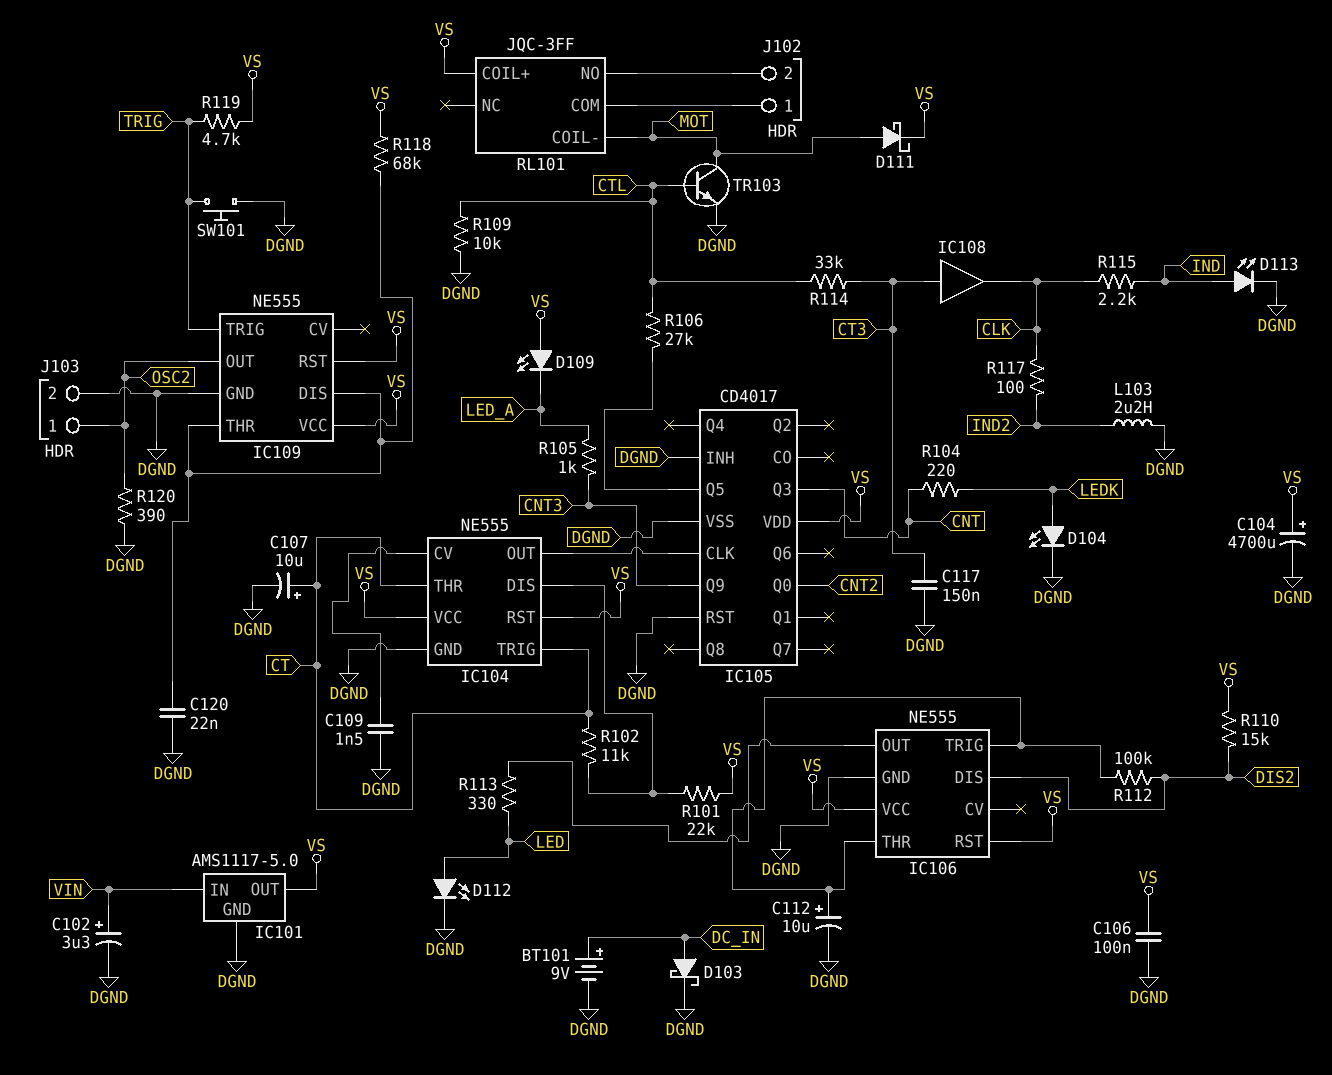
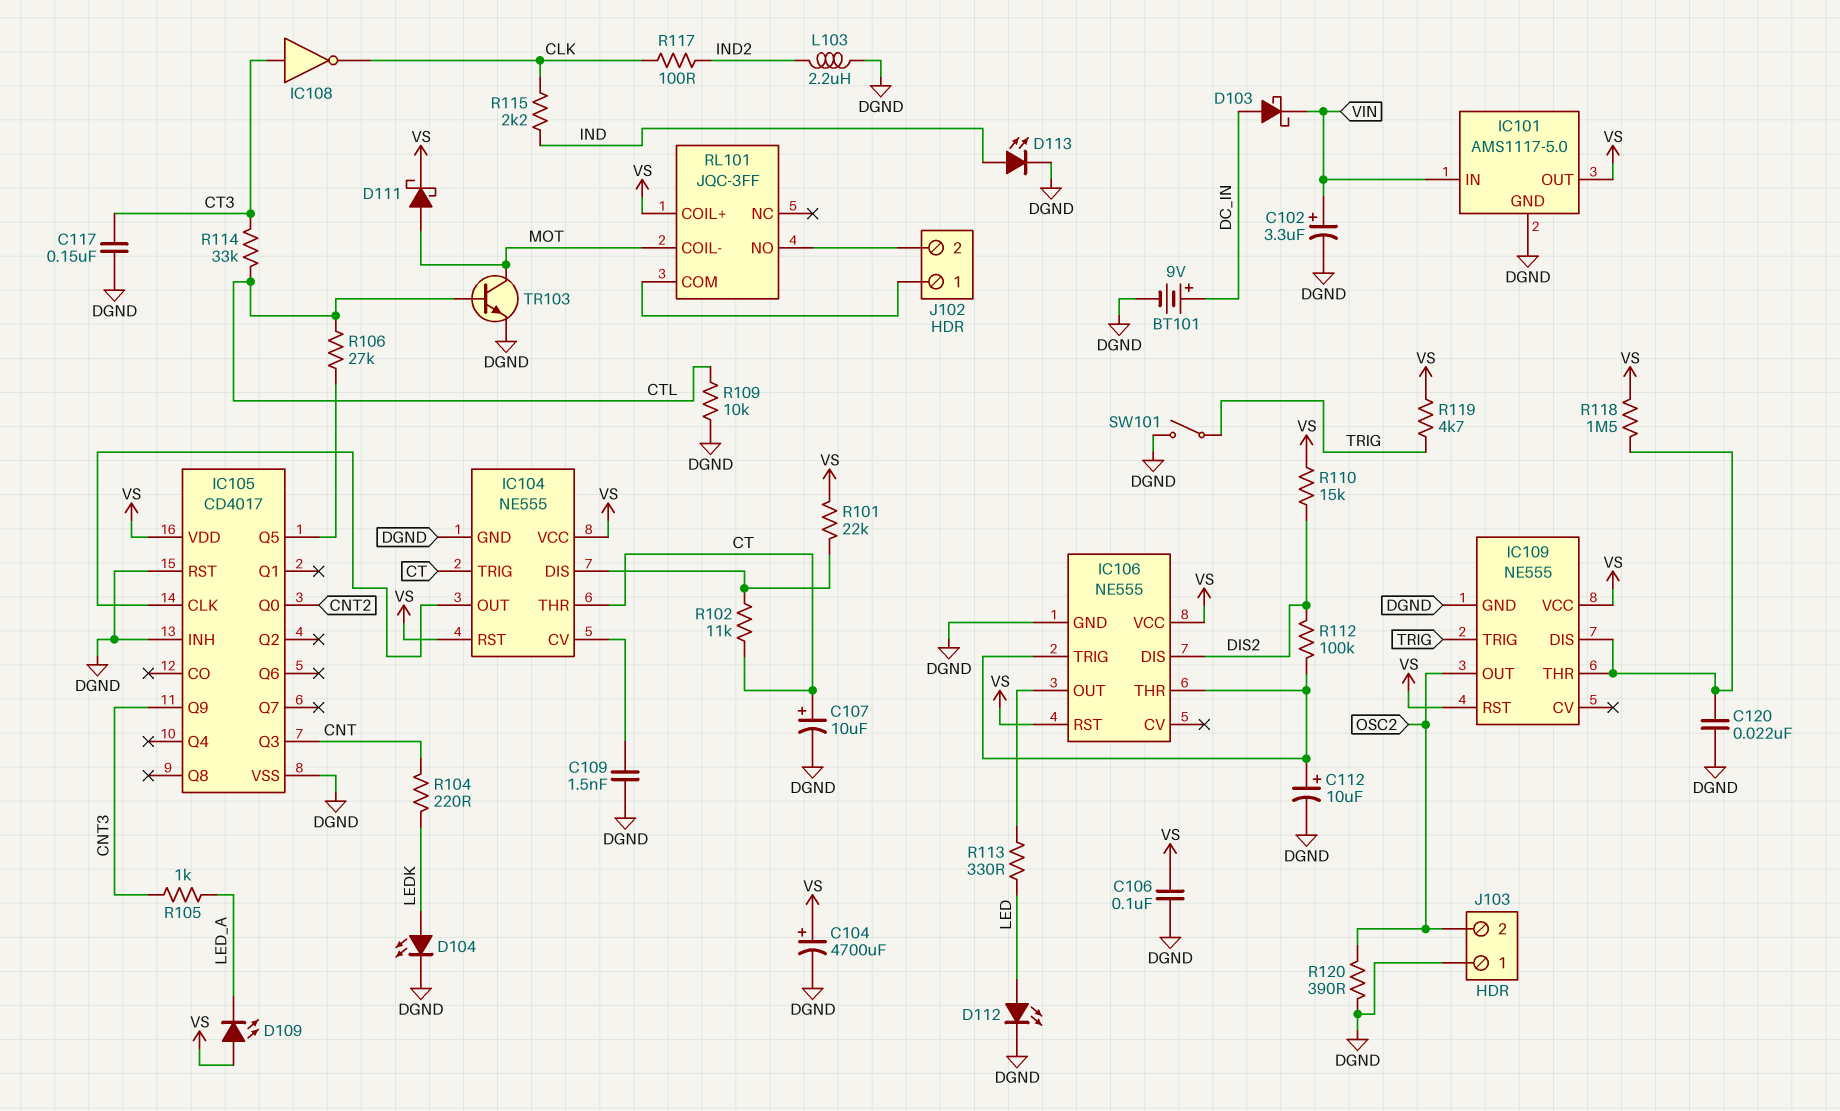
D103: schottky (A DC_IN, K DGND) -> schottky (A DC_IN, K VIN)
IC108: buffer (in CT3, out CLK) -> NOT (in CT3, out CLK)
J103 pin 1: OSC2 -> DGND
J103 pin 2: DGND -> OSC2
R118: 68k (IC109/DIS, VS) -> 1.5M (IC109/DIS, VS)
SW101: button (DGND, TRIG) -> switch (DGND, TRIG)

